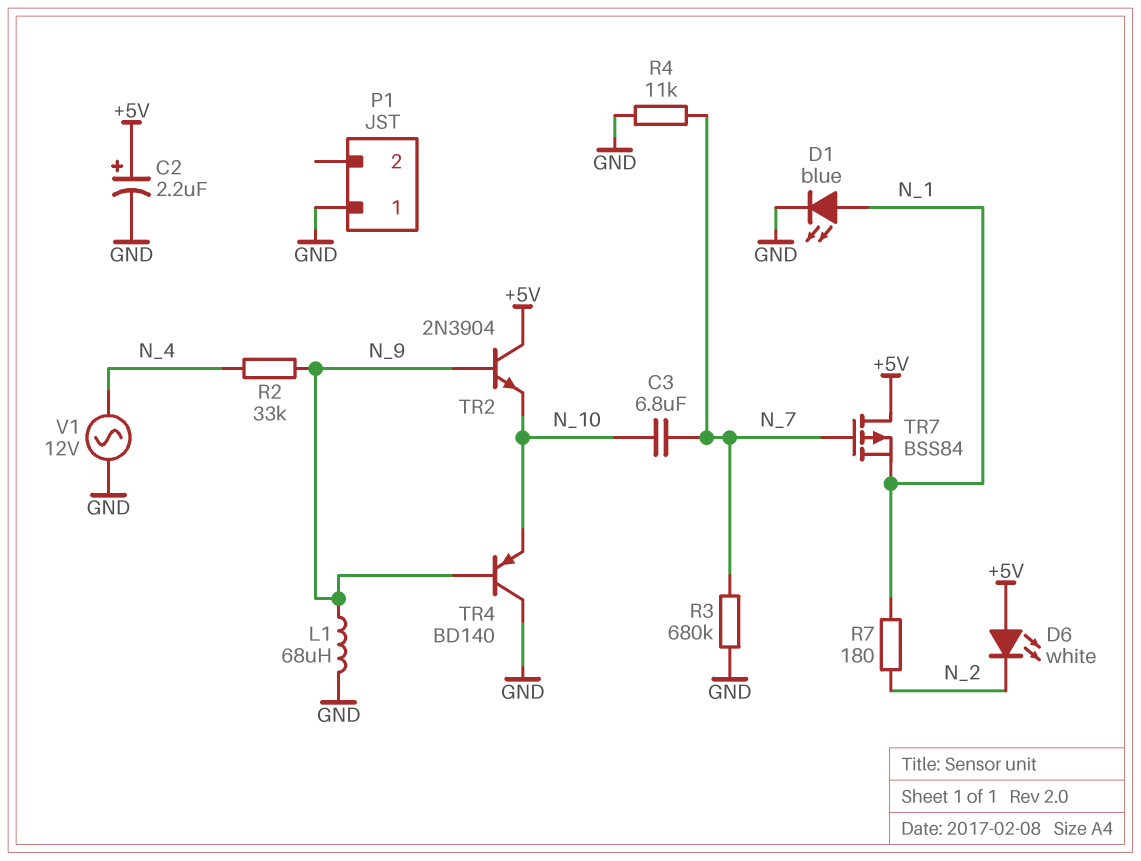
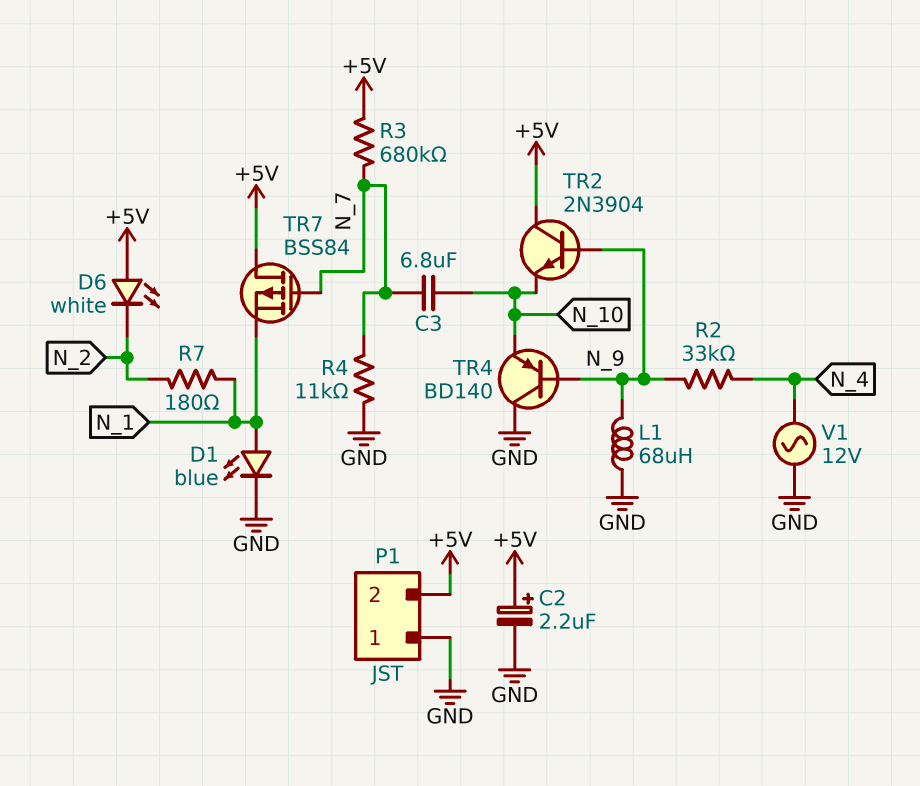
P1 pin 2: none -> +5V
R3: 680k (GND, N_7) -> 680k (+5V, N_7)

